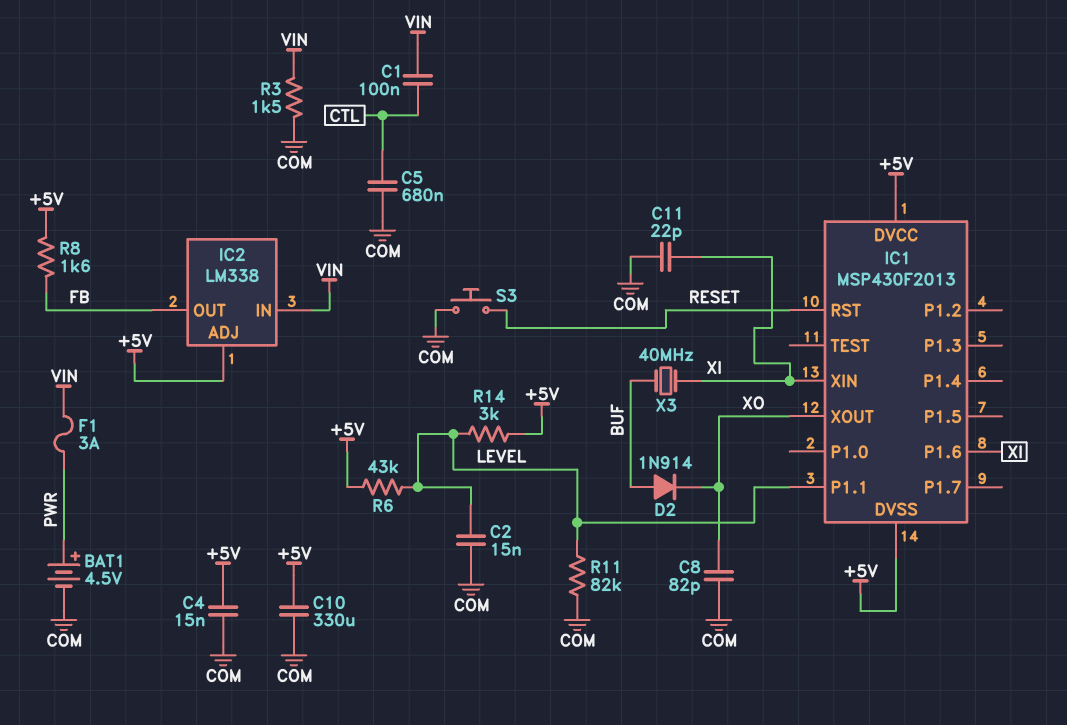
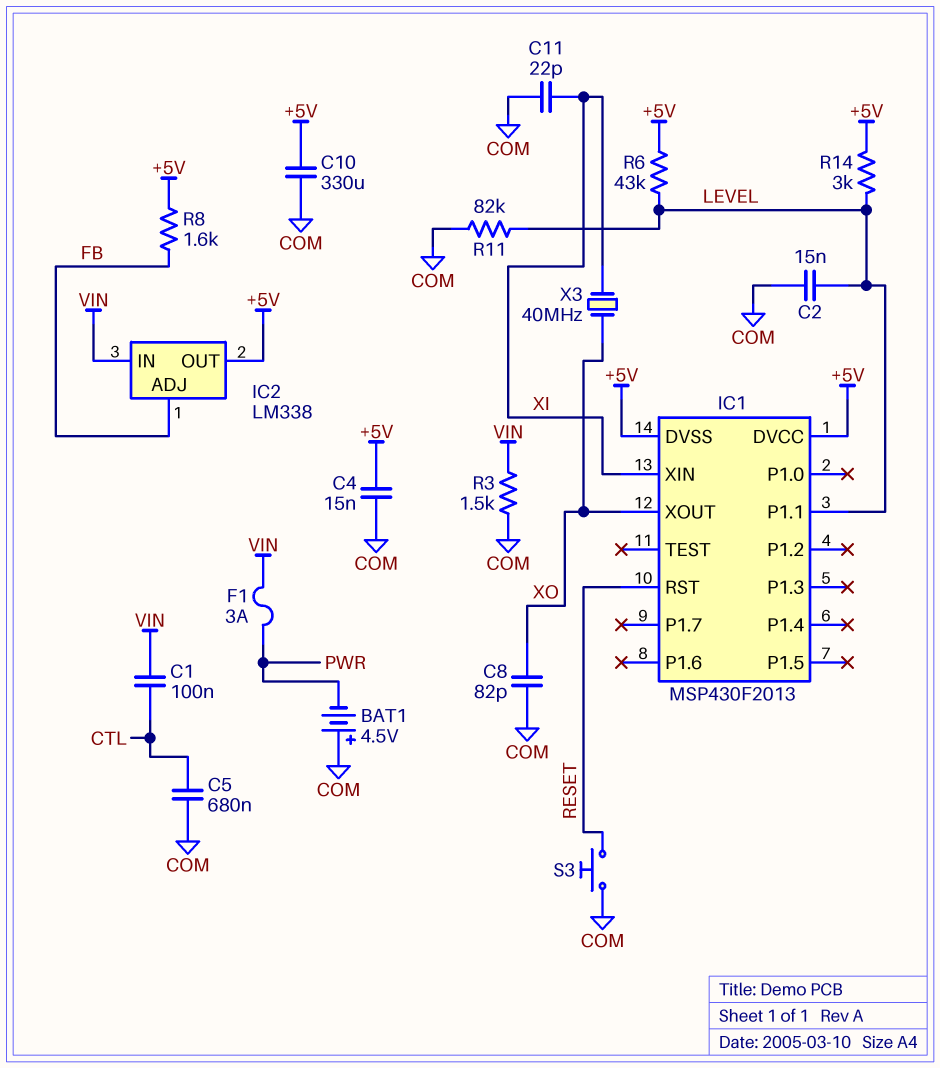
BAT1: 4.5V (plus PWR, minus COM) -> 4.5V (plus COM, minus PWR)
D2: diode 1N914 (A BUF, K XO) -> none
IC1 pin P1.6: XI -> none
IC2 pin ADJ: +5V -> FB
IC2 pin OUT: FB -> +5V
X3: 40MHz (BUF, XI) -> 40MHz (XI, XO)

